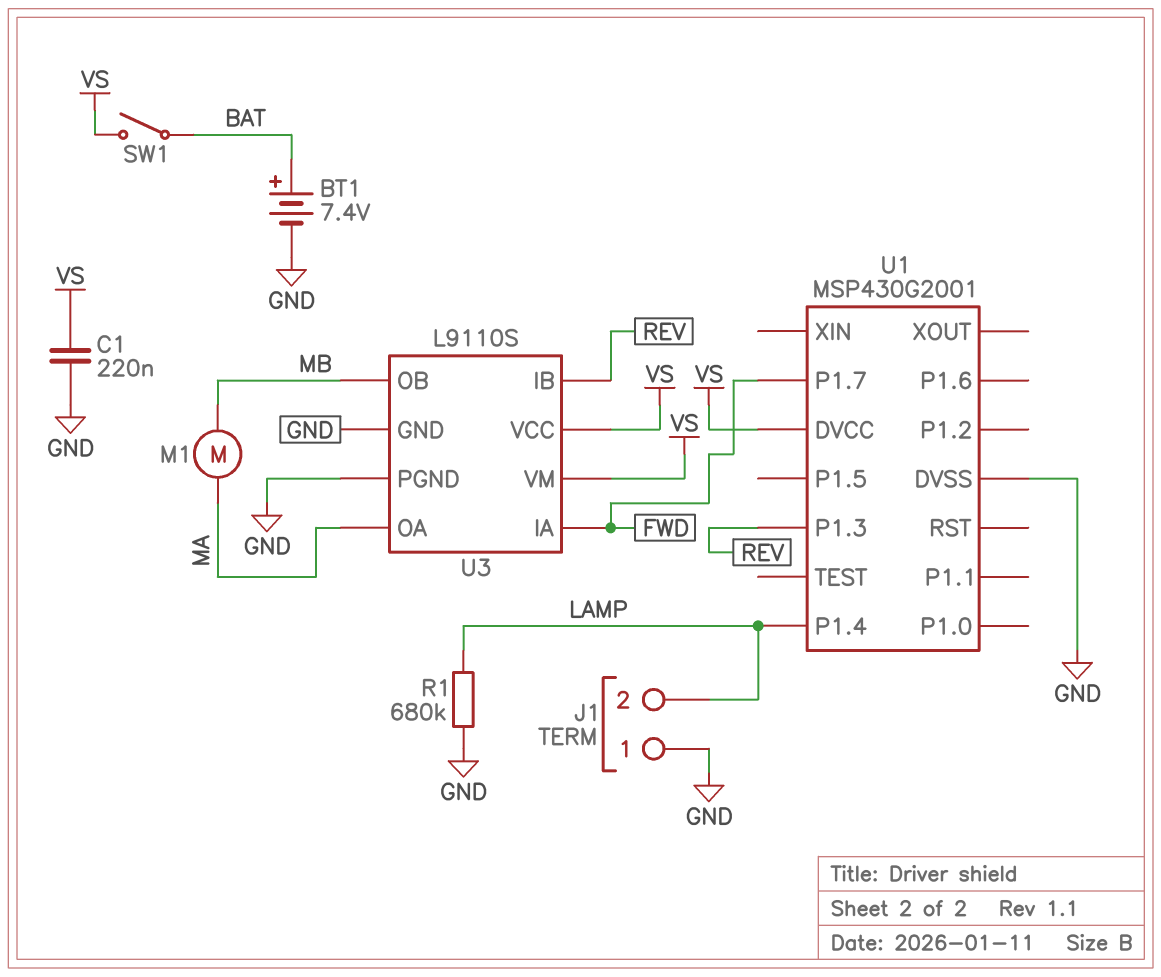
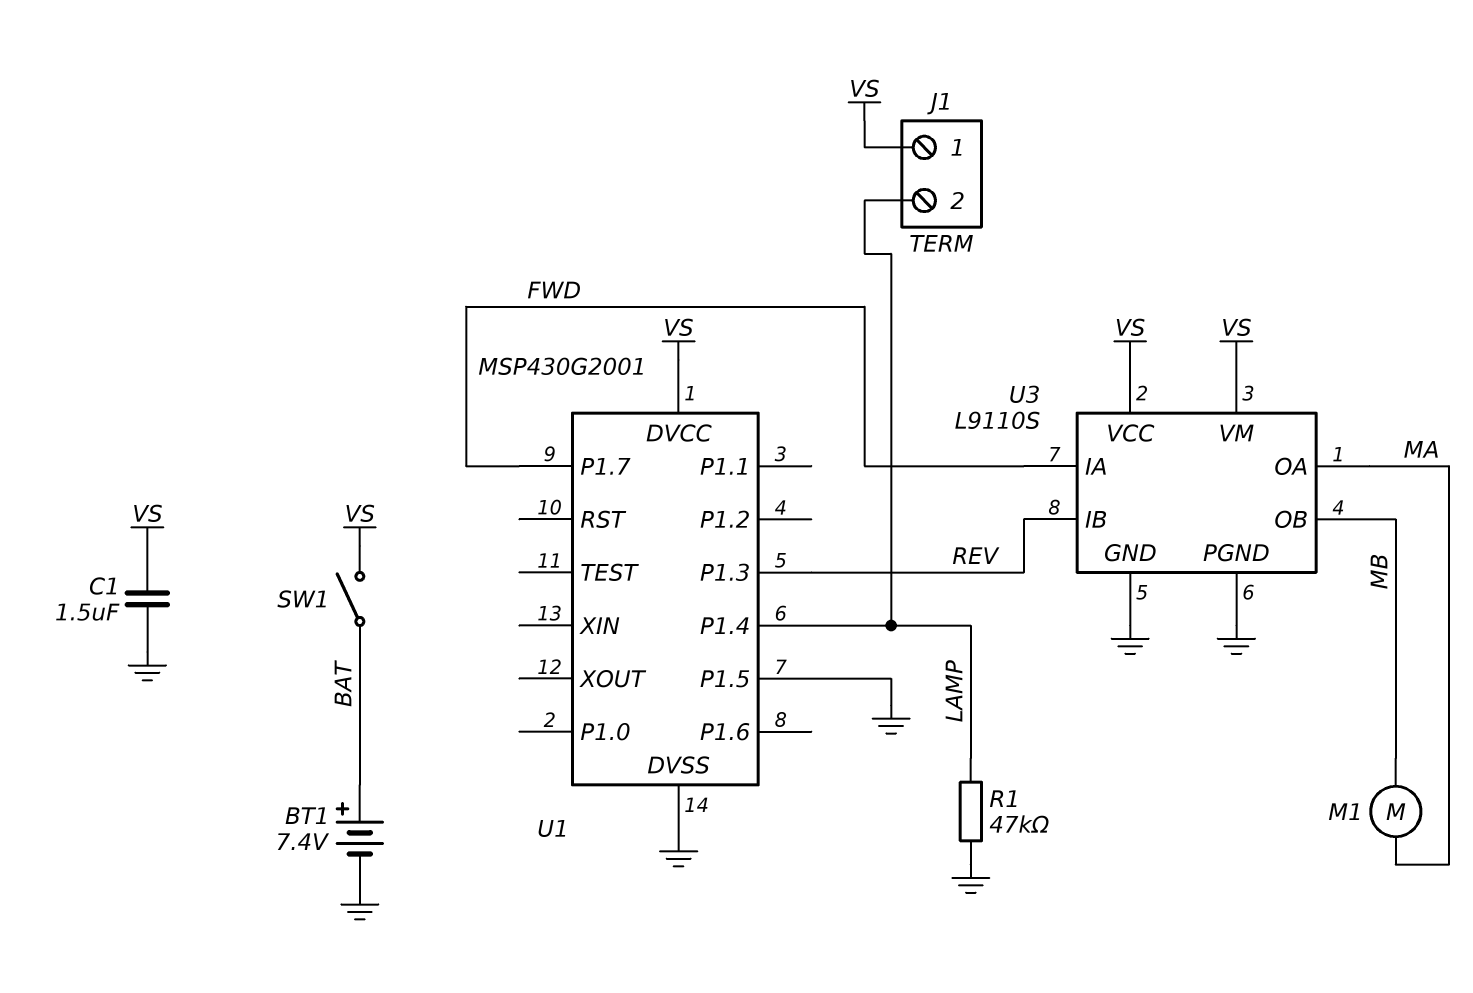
C1: 220nF (GND, VS) -> 1.5uF (GND, VS)
J1 pin 1: GND -> VS
R1: 680k (GND, LAMP) -> 47k (GND, LAMP)
U1 pin P1.5: none -> GND

